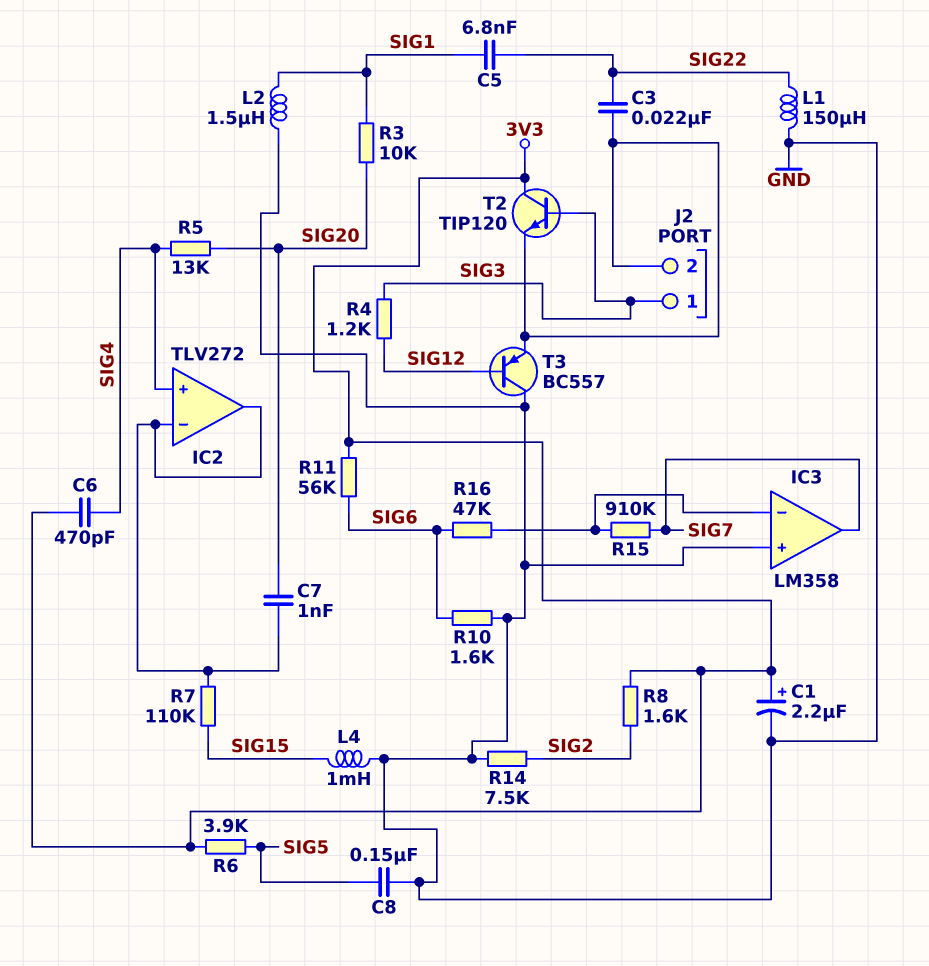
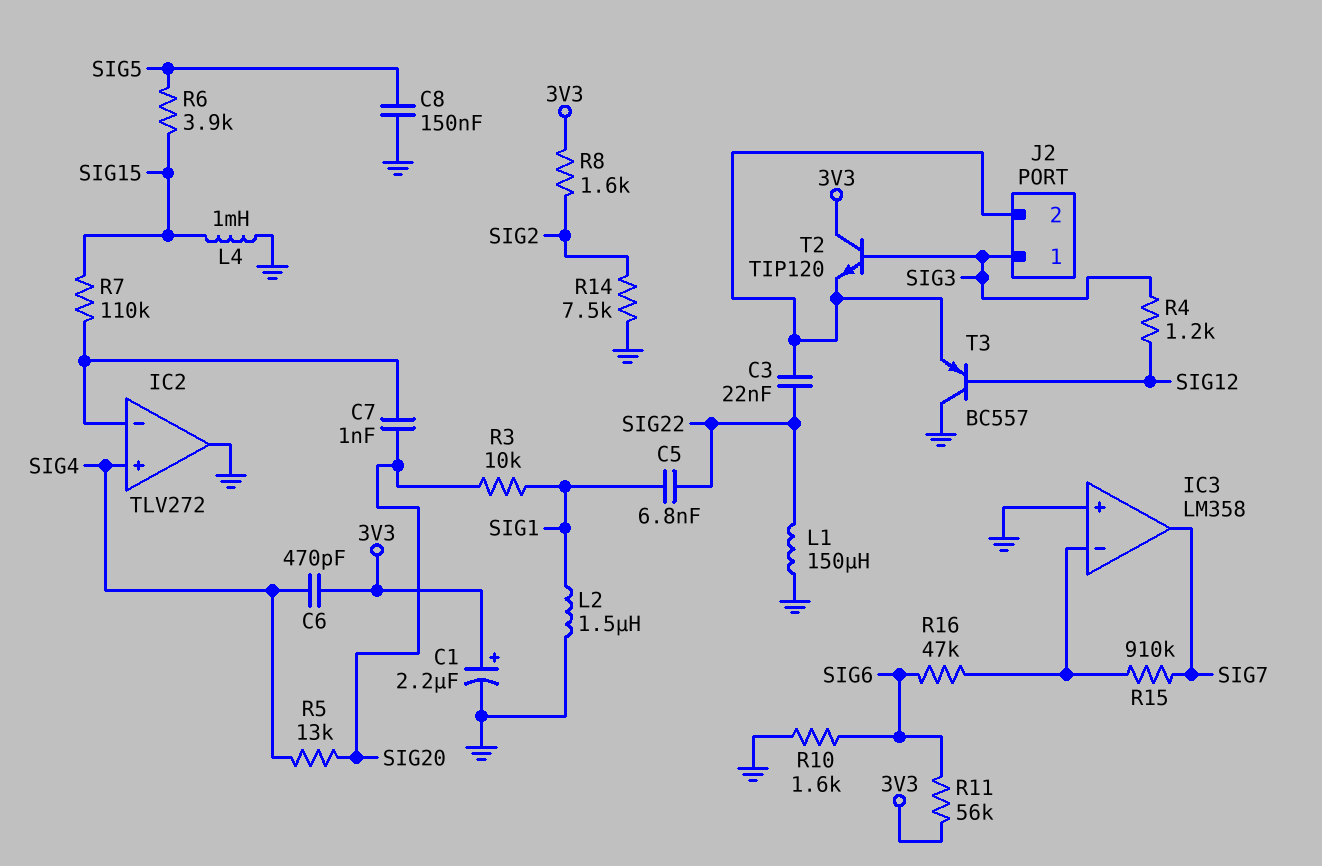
IC2 pin out: IC2/in- -> GND
R6: 3.9k (3V3, SIG5) -> 3.9k (SIG5, SIG15)

